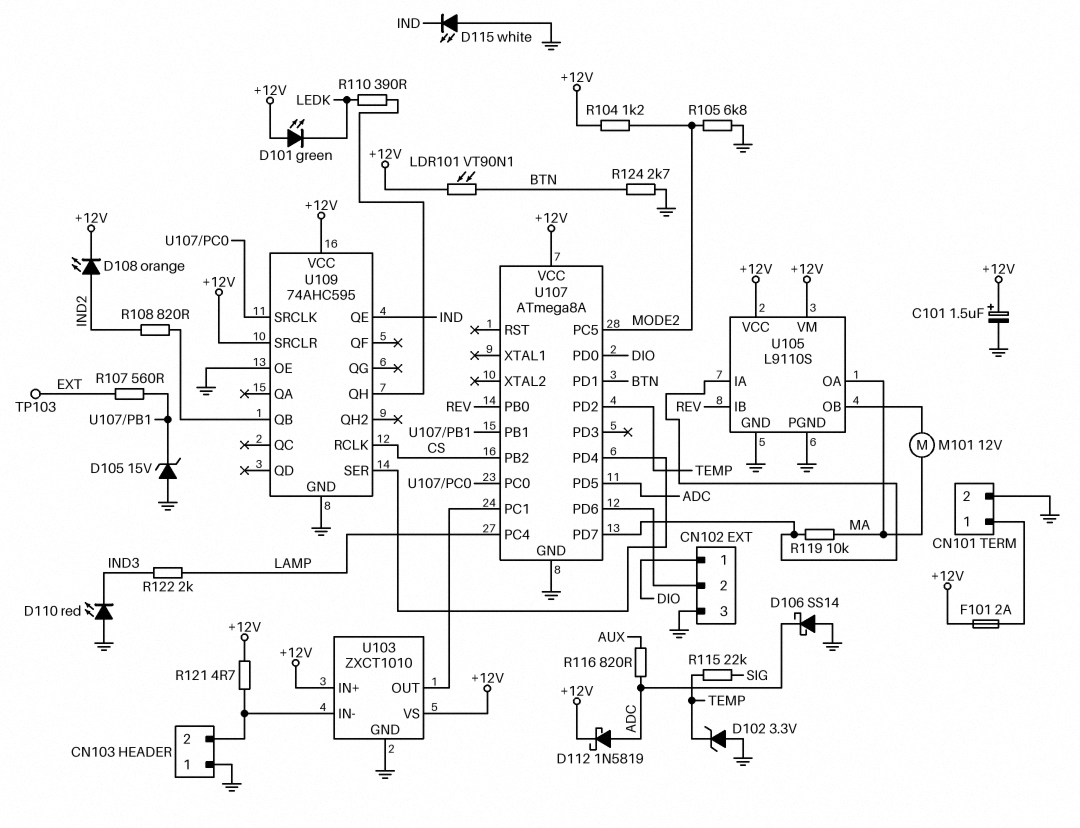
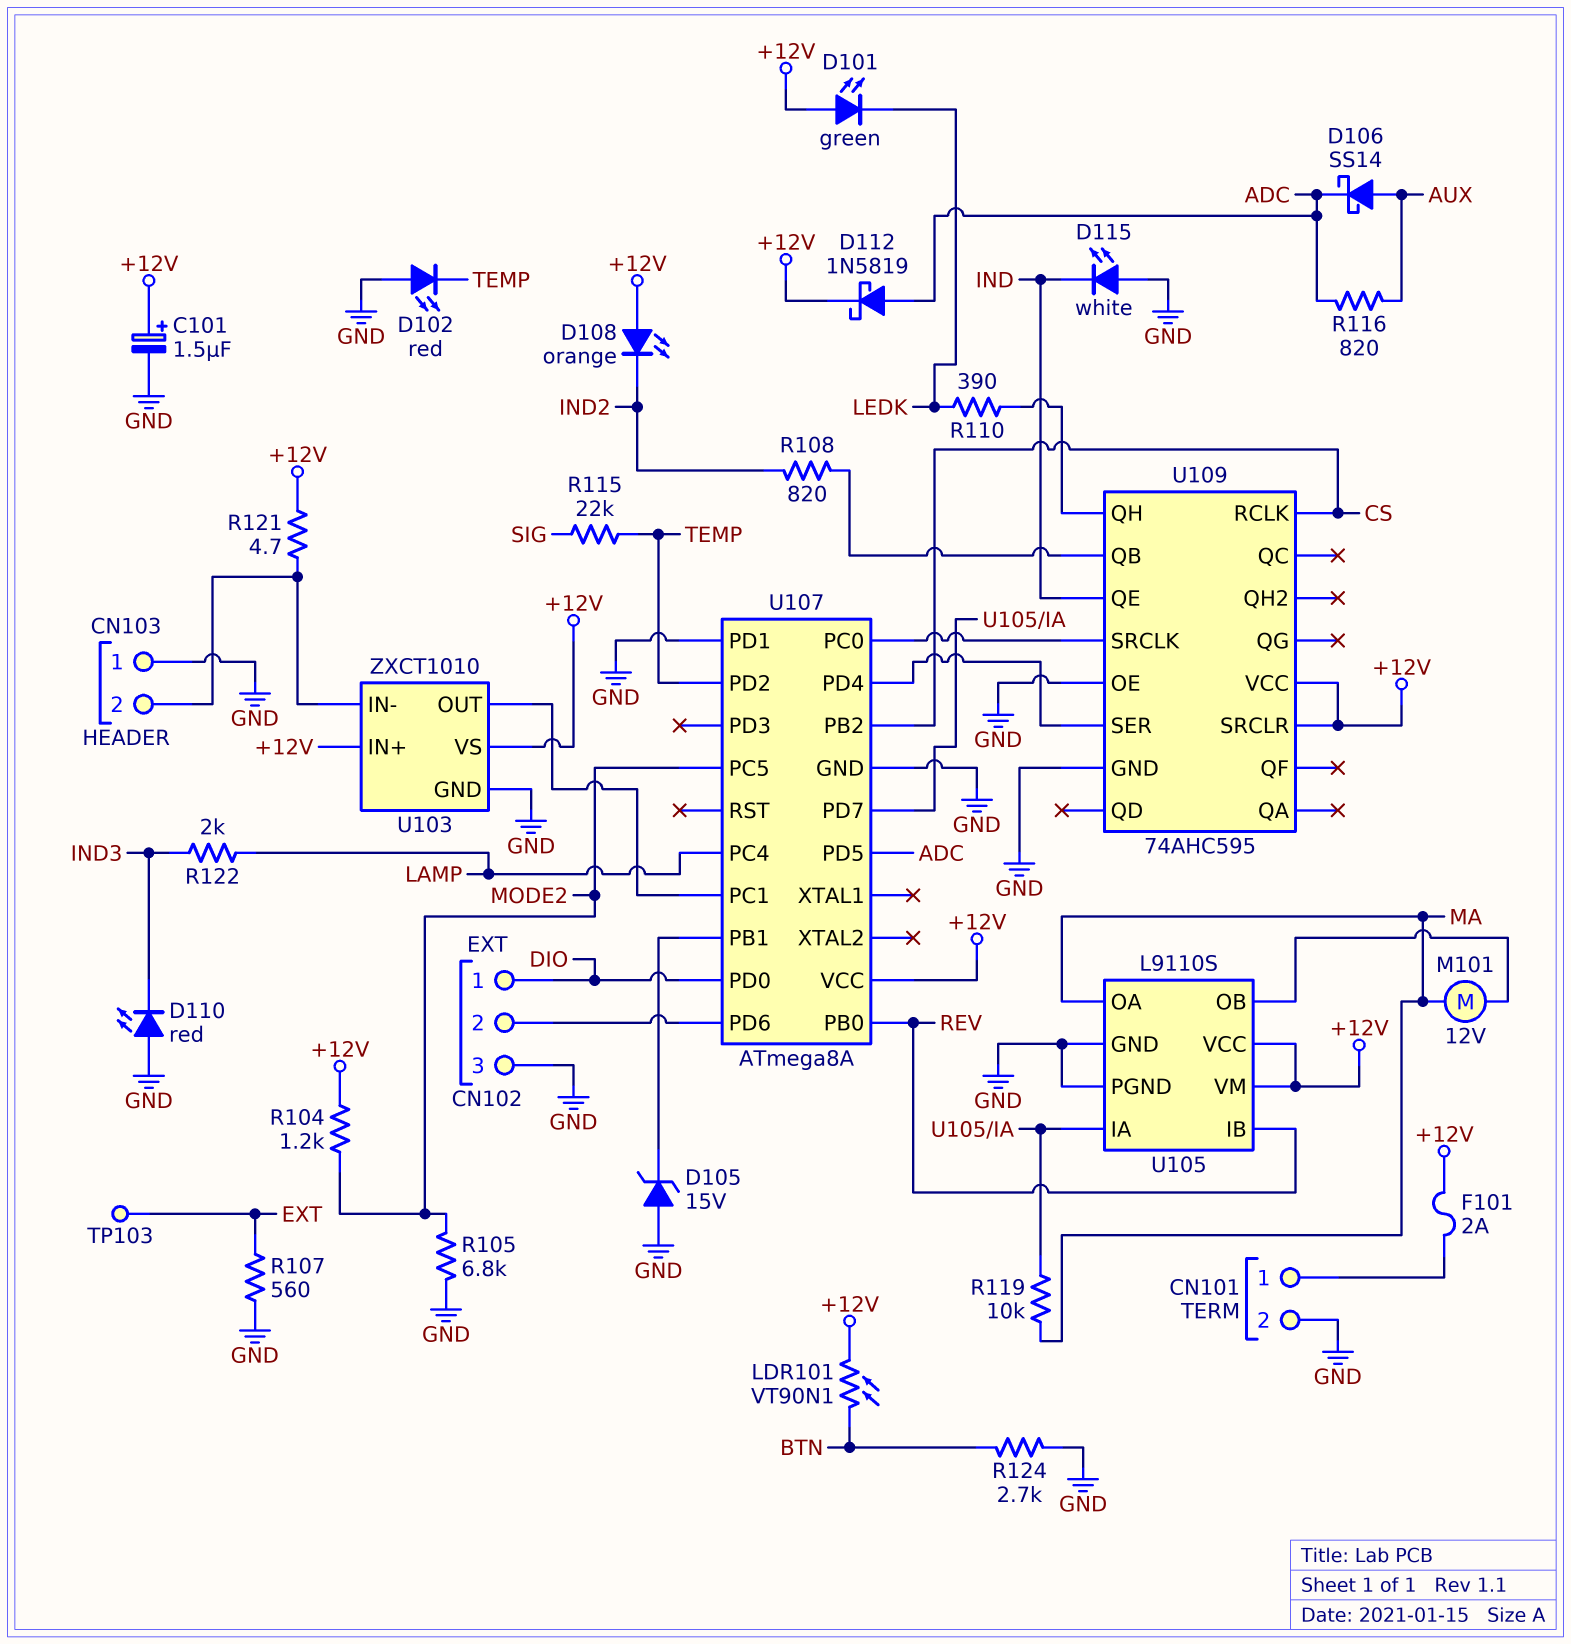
D102: zener 3.3V (A GND, K TEMP) -> LED red (A GND, K TEMP)
D106: schottky SS14 (A GND, K ADC) -> schottky SS14 (A AUX, K ADC)
D108: LED orange (A IND2, K +12V) -> LED orange (A +12V, K IND2)
R107: 560 (EXT, U107/PB1) -> 560 (EXT, GND)
U107 pin PD1: BTN -> GND

